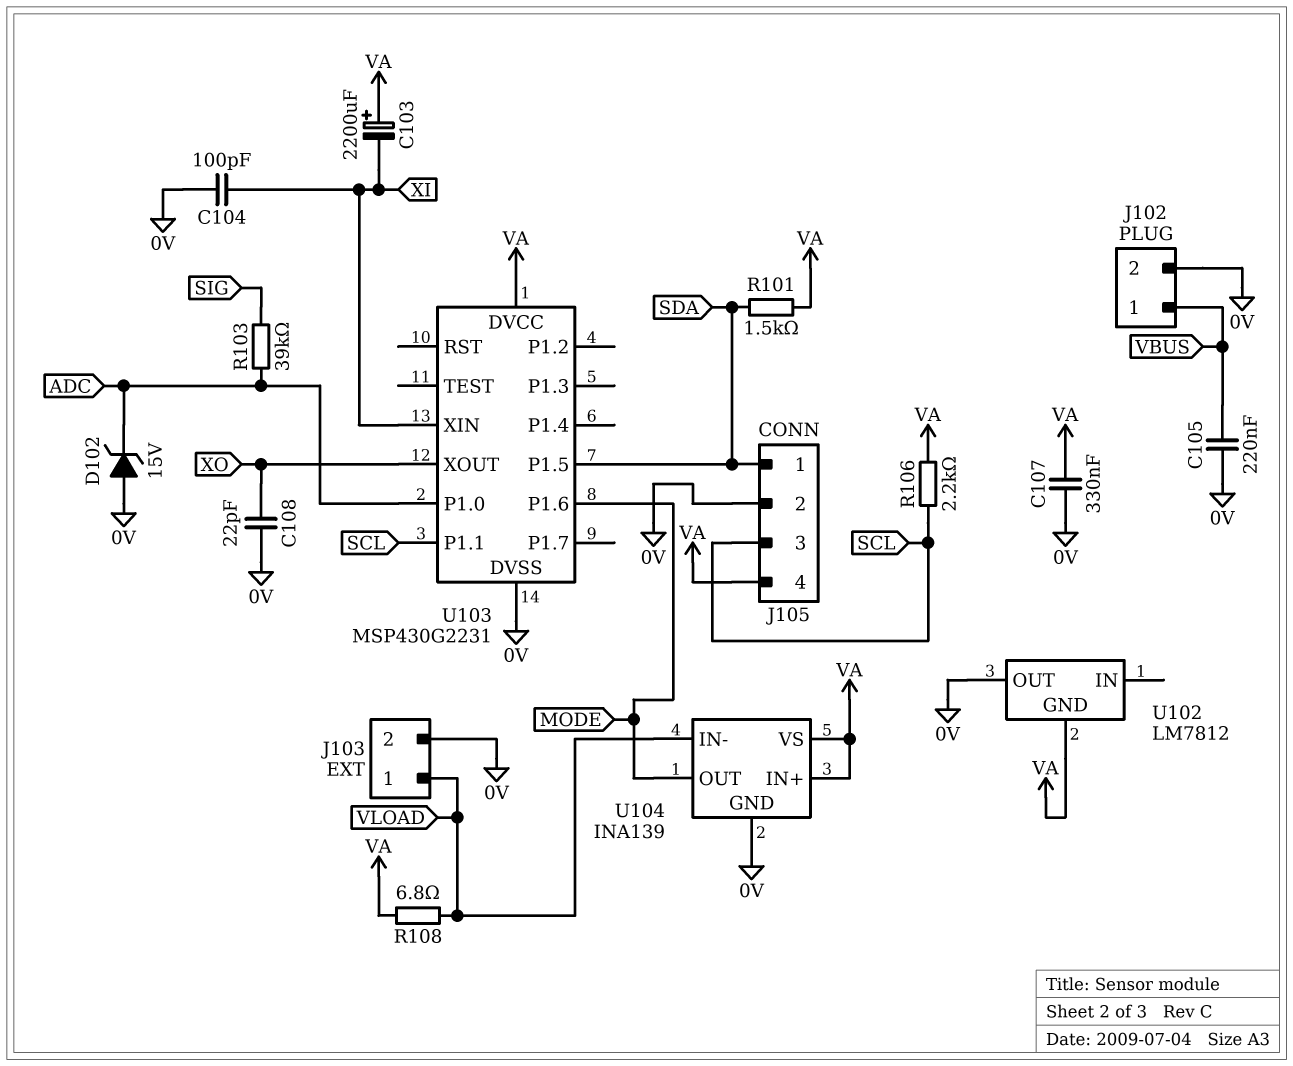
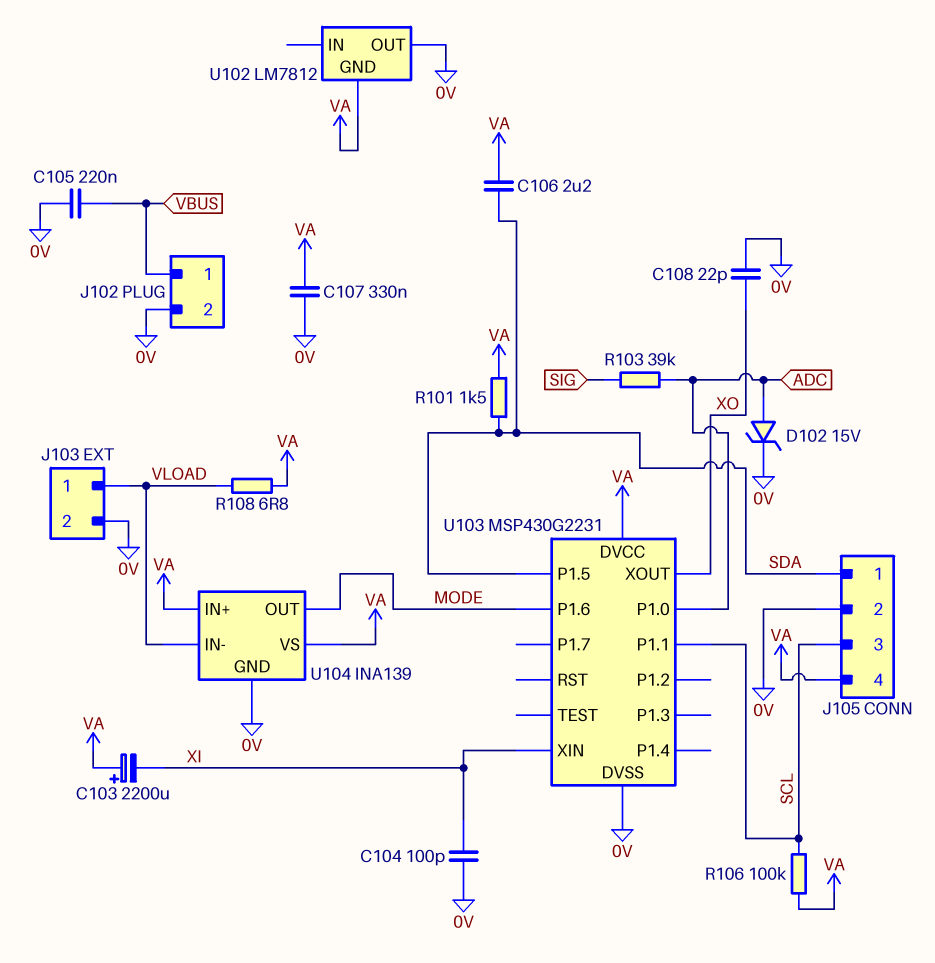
C106: none -> 2.2uF (SDA, VA)
D102: zener 15V (A 0V, K ADC) -> zener 15V (A ADC, K 0V)
R106: 2.2k (SCL, VA) -> 100k (SCL, VA)

